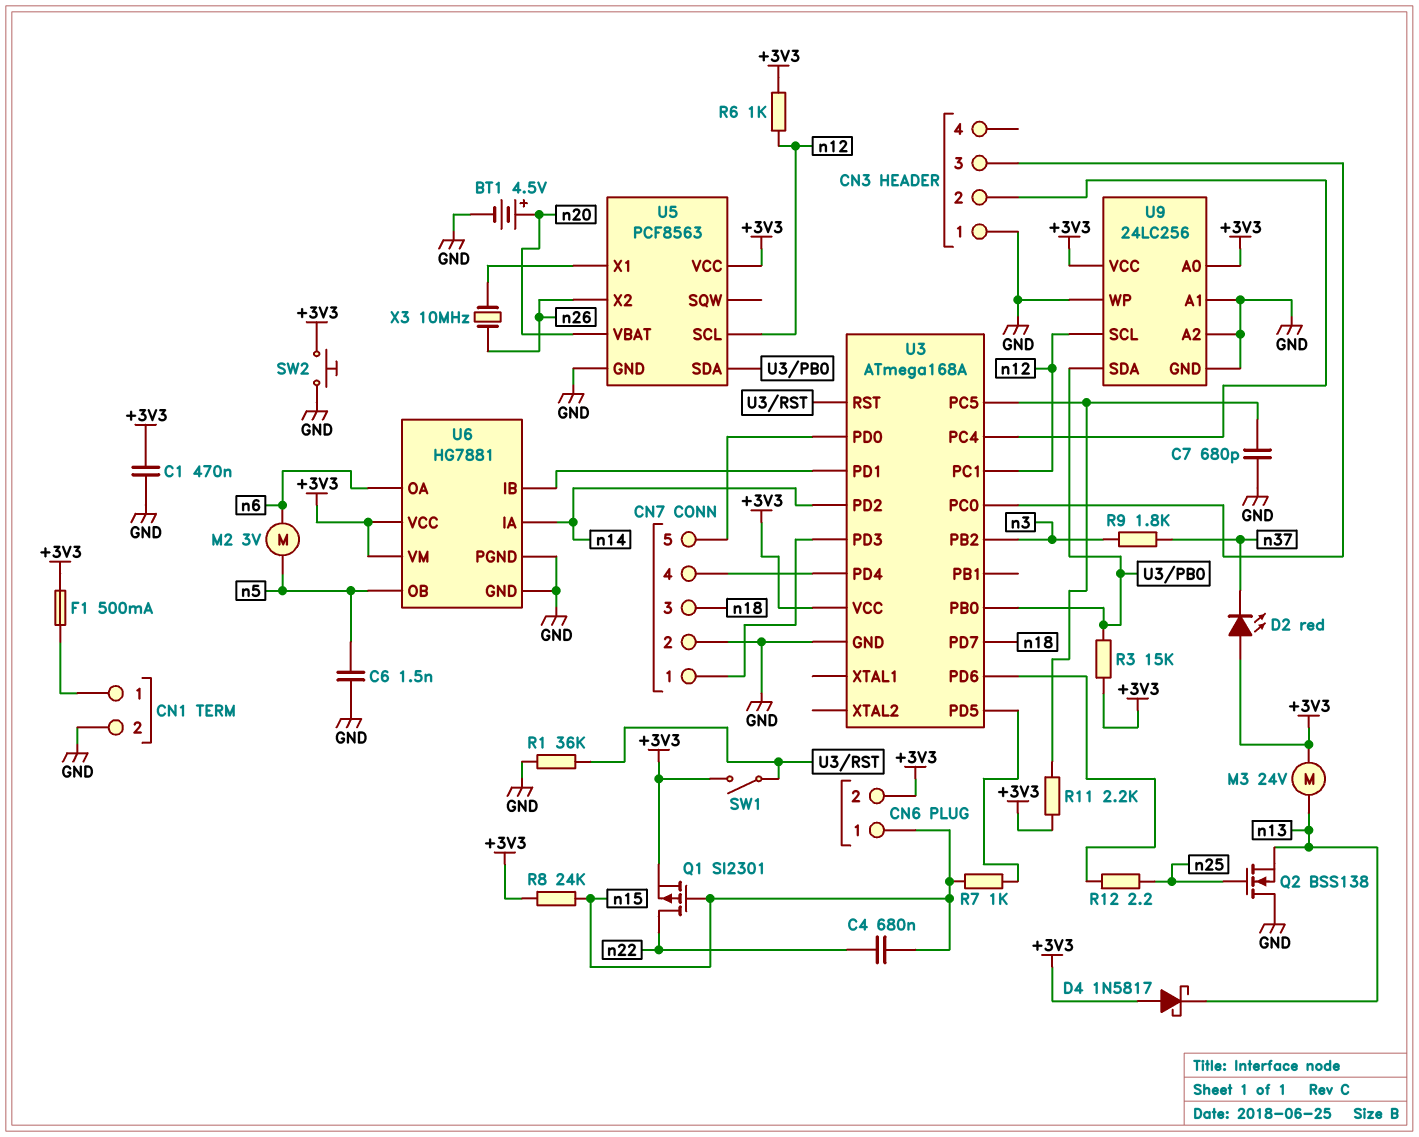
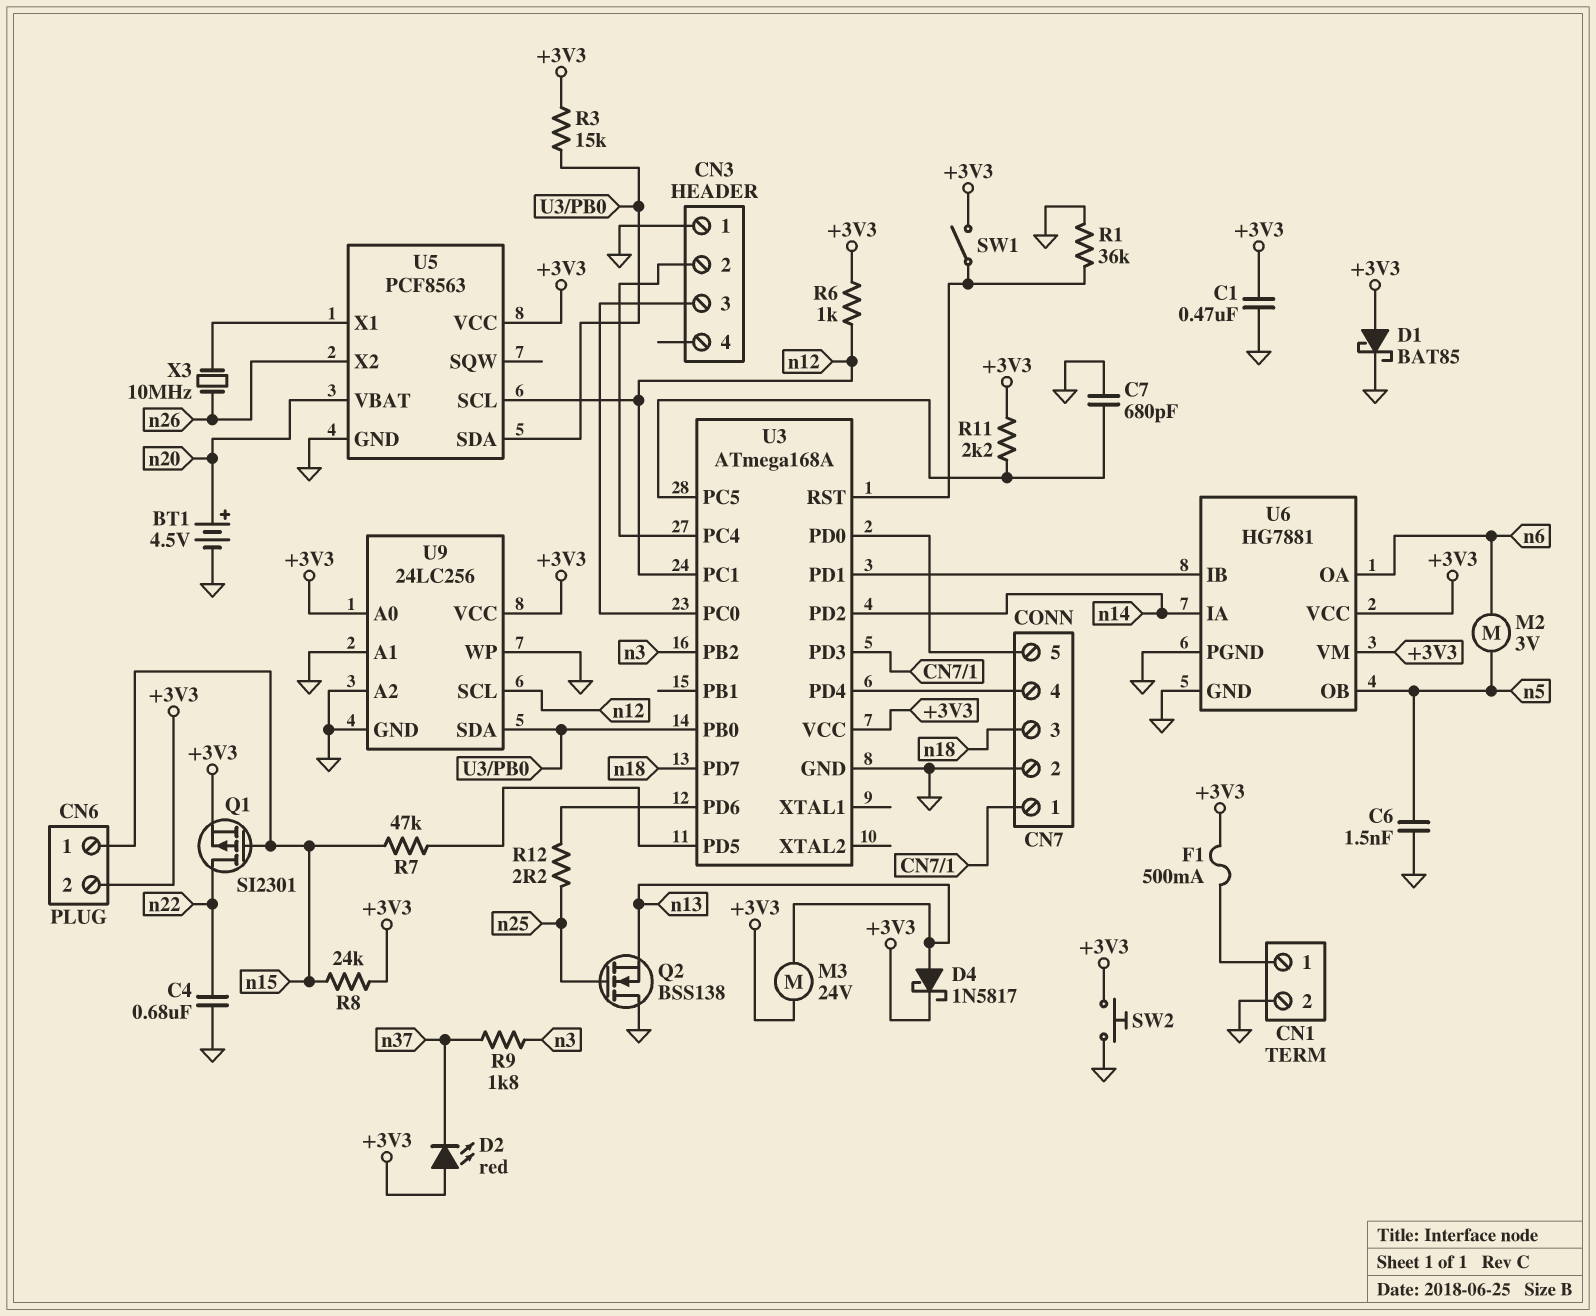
C4: 680nF (n15, n22) -> 680nF (GND, n22)
D1: none -> schottky BAT85 (A +3V3, K GND)
D4: schottky 1N5817 (A +3V3, K n13) -> schottky 1N5817 (A n13, K +3V3)
R7: 1k (U3/PD5, n15) -> 47k (U3/PD5, n15)

